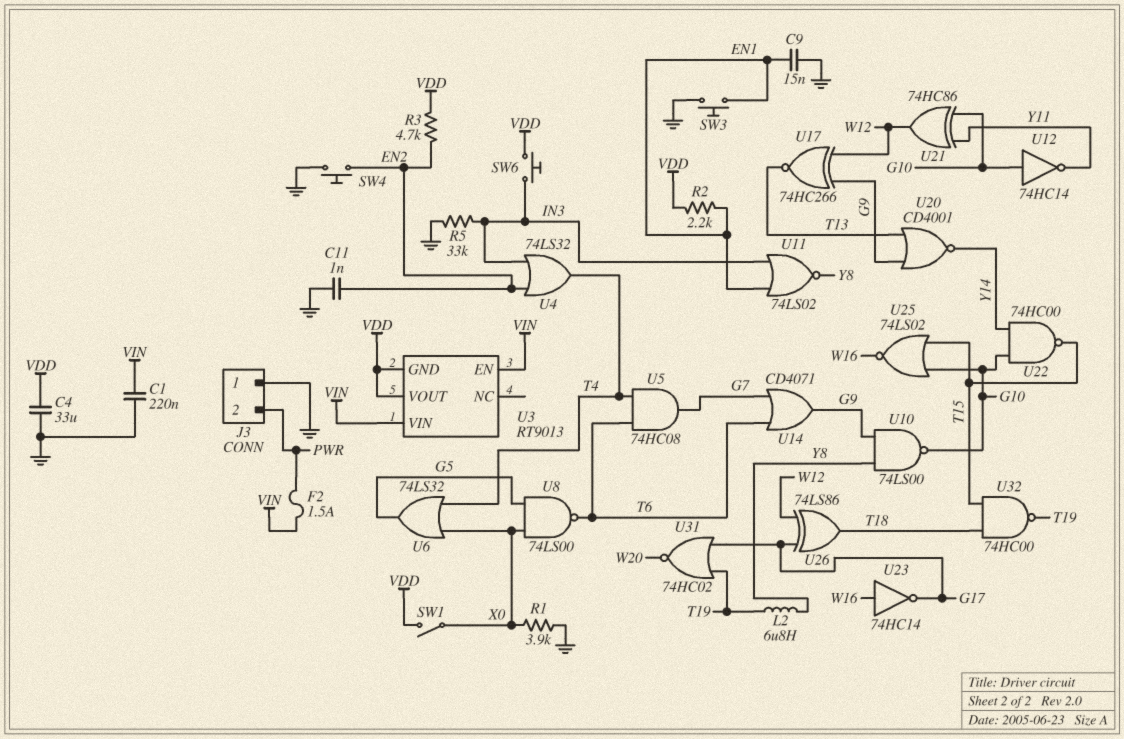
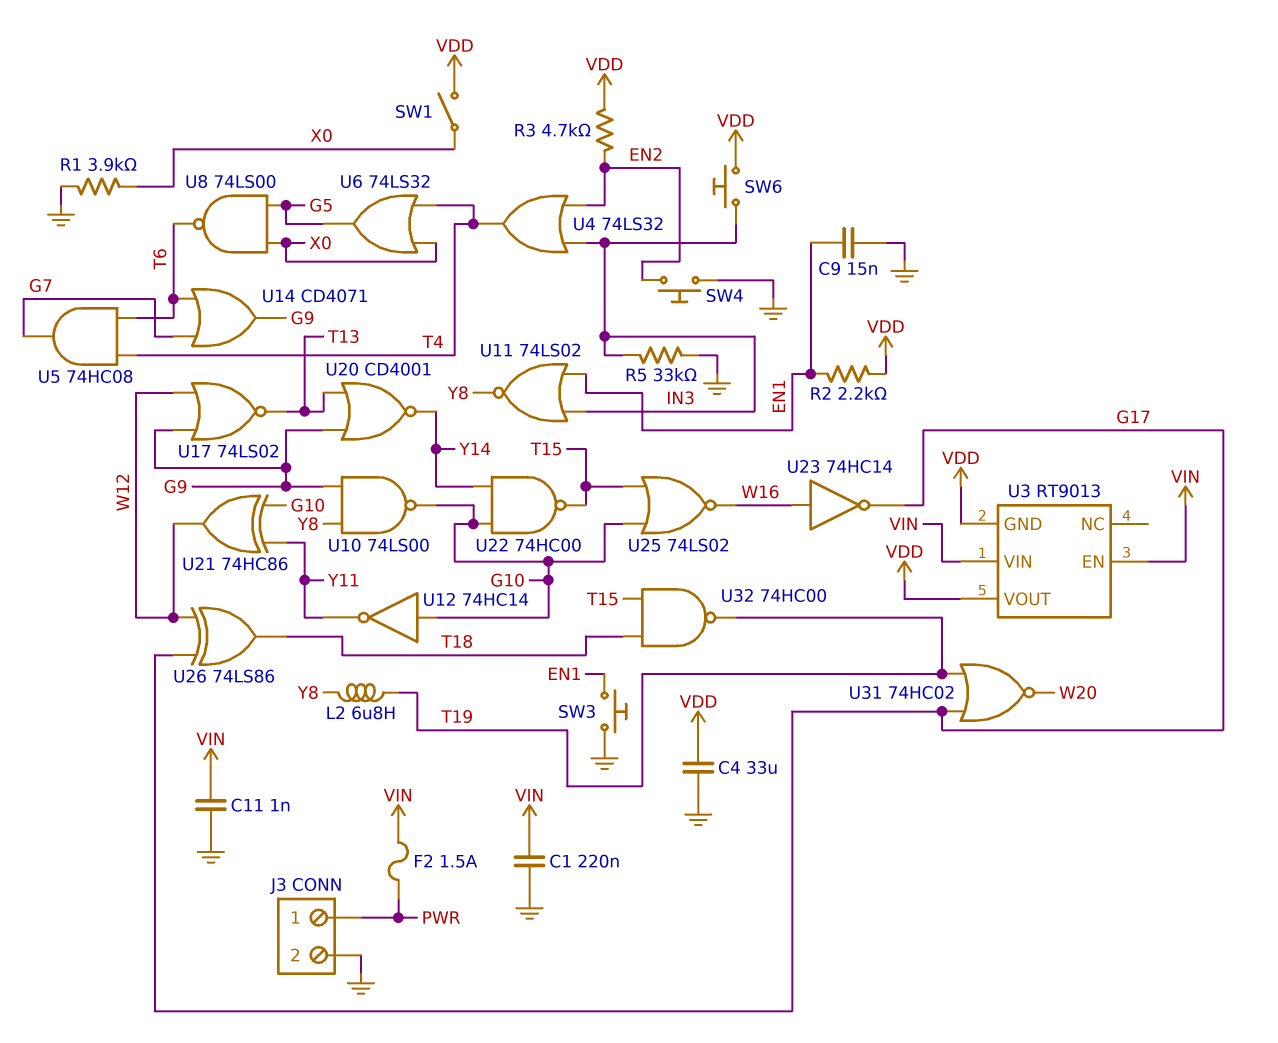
C11: 1nF (EN2, GND) -> 1nF (GND, VIN)
J3 pin 1: GND -> PWR
J3 pin 2: PWR -> GND
U17: XNOR 74HC266 (in G9, in W12, out T13) -> NOR 74LS02 (in G9, in W12, out T13)

